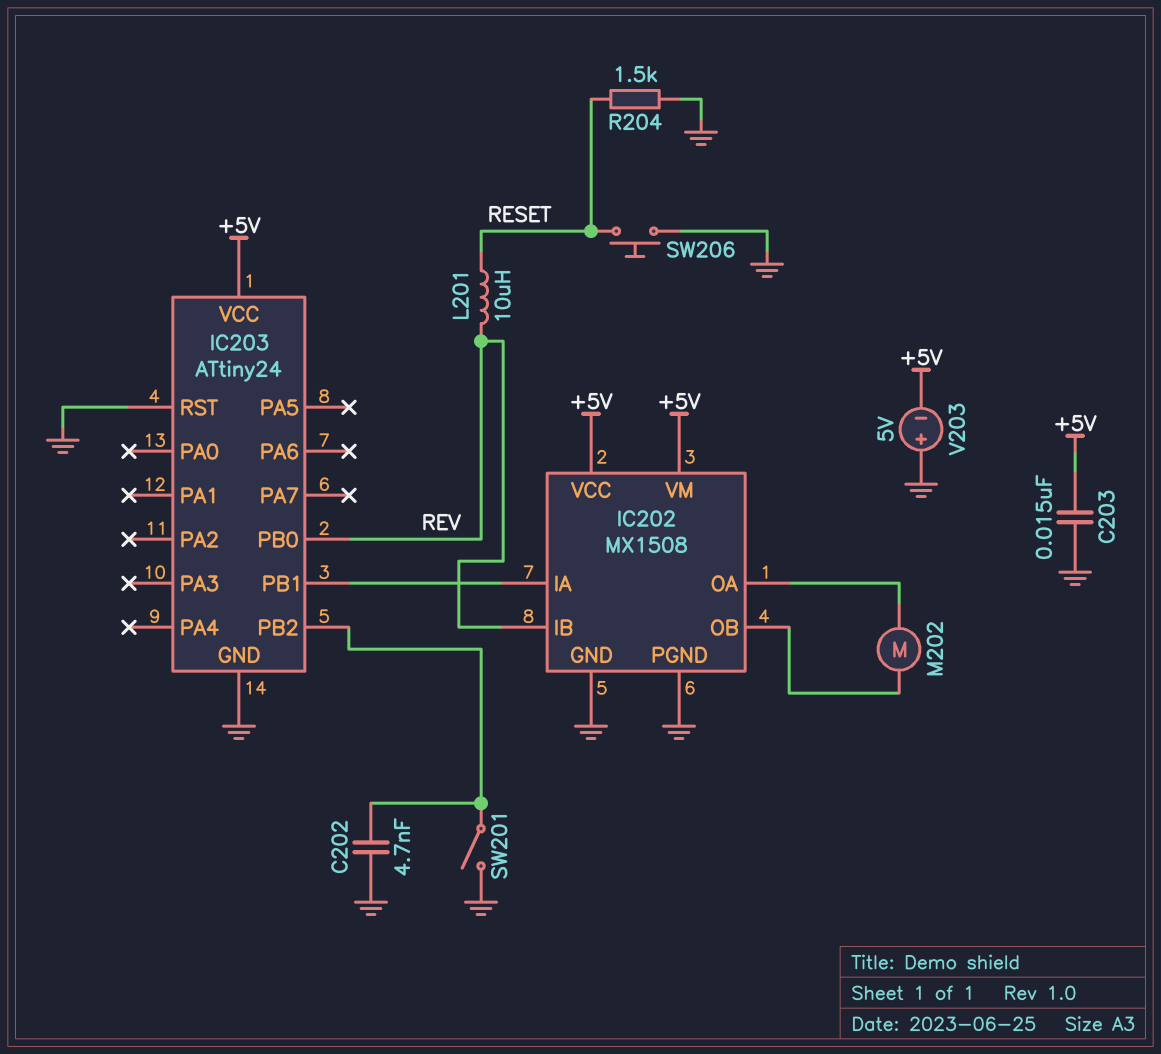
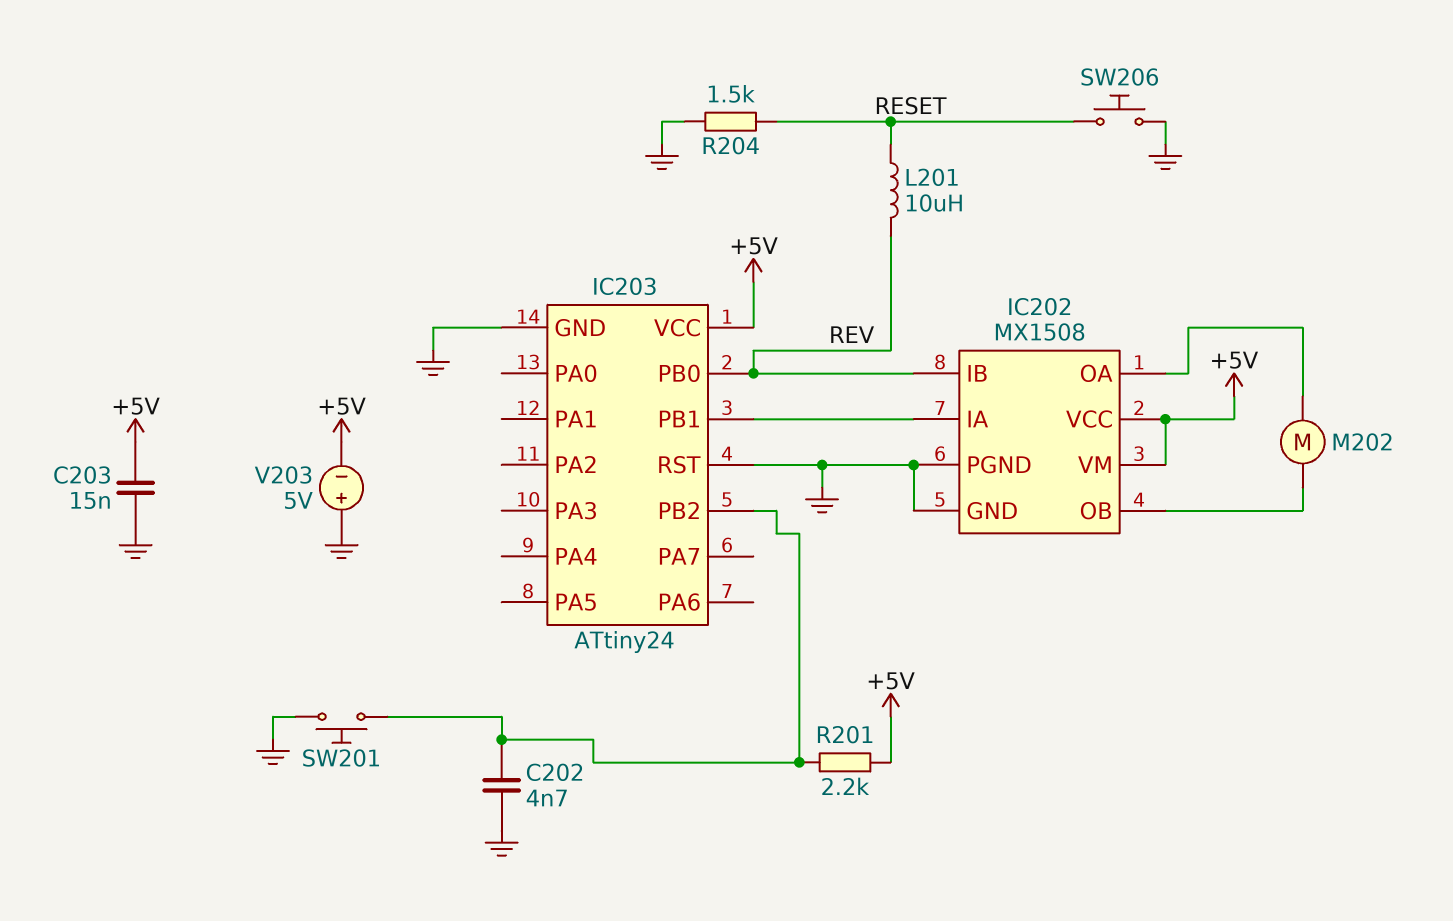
R201: none -> 2.2k (+5V, IC203/PB2)
SW201: switch (GND, IC203/PB2) -> button (GND, IC203/PB2)

